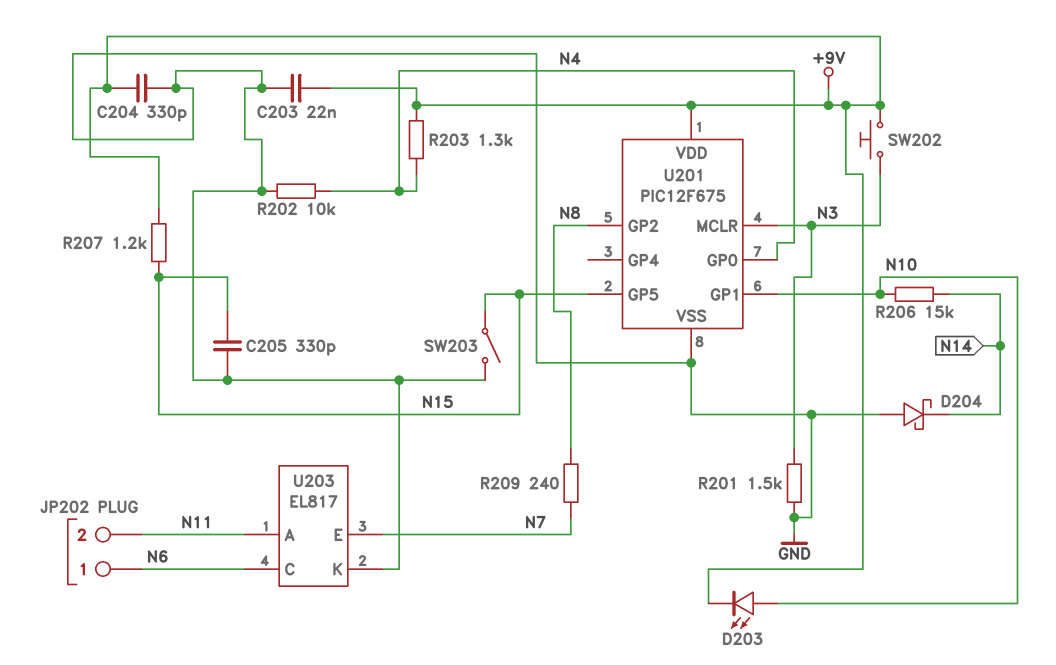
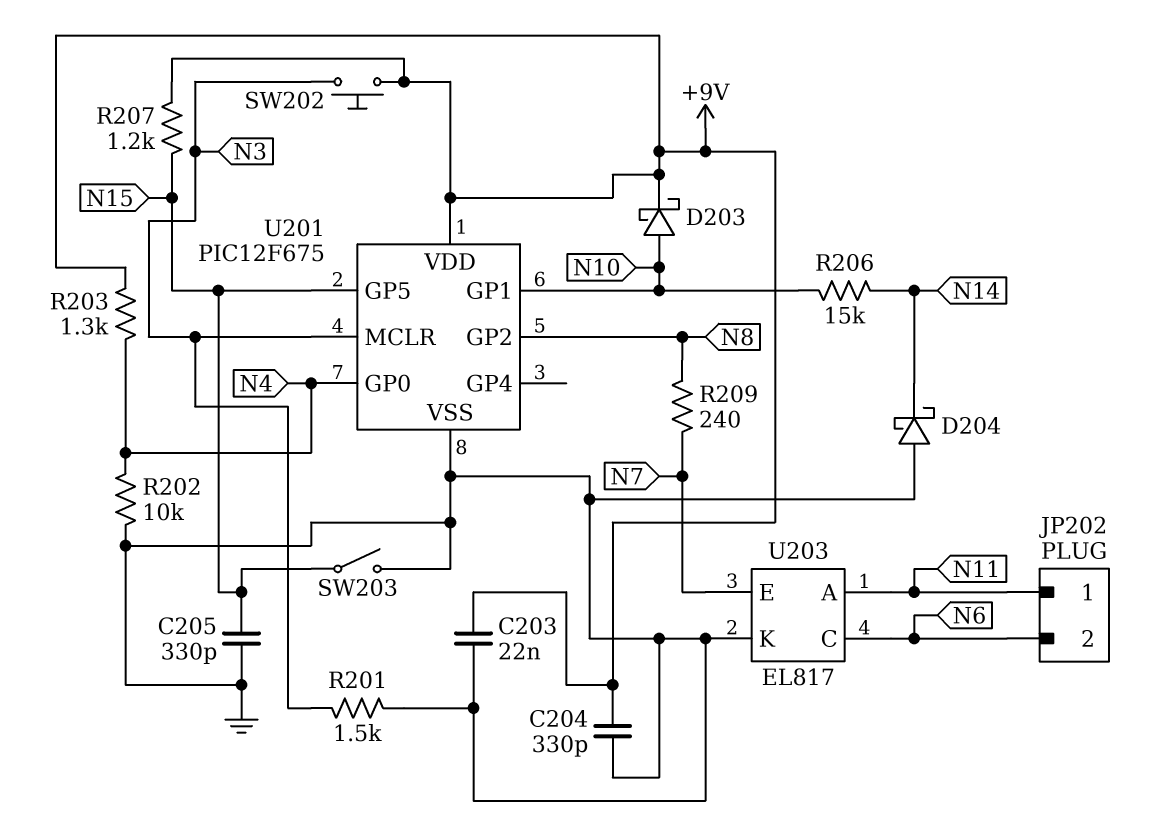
D203: LED (A N10, K +9V) -> schottky (A N10, K +9V)
JP202 pin 1: N6 -> N11
JP202 pin 2: N11 -> N6

